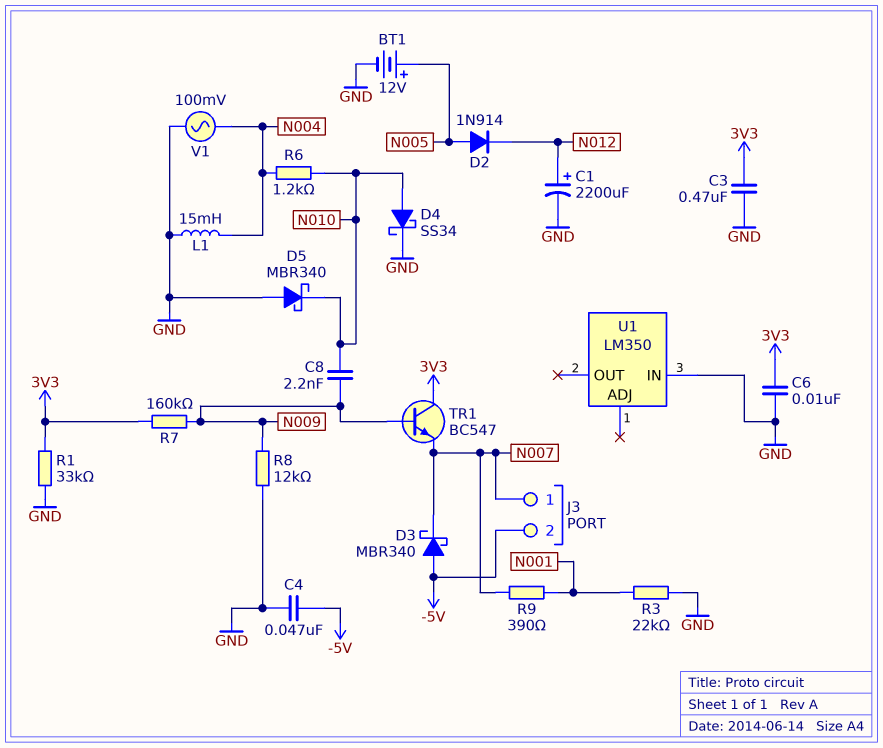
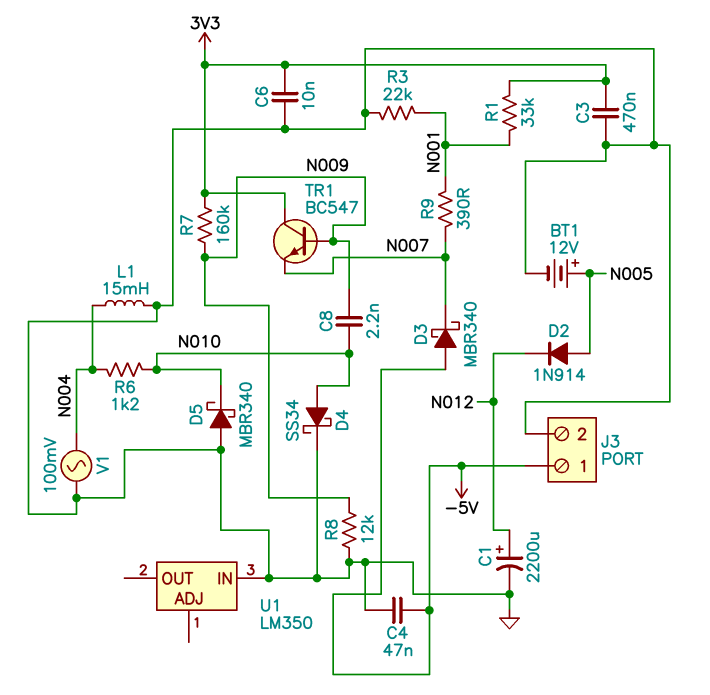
J3 pin 1: N007 -> -5V
J3 pin 2: -5V -> GND
R1: 33k (3V3, GND) -> 33k (3V3, N001)

